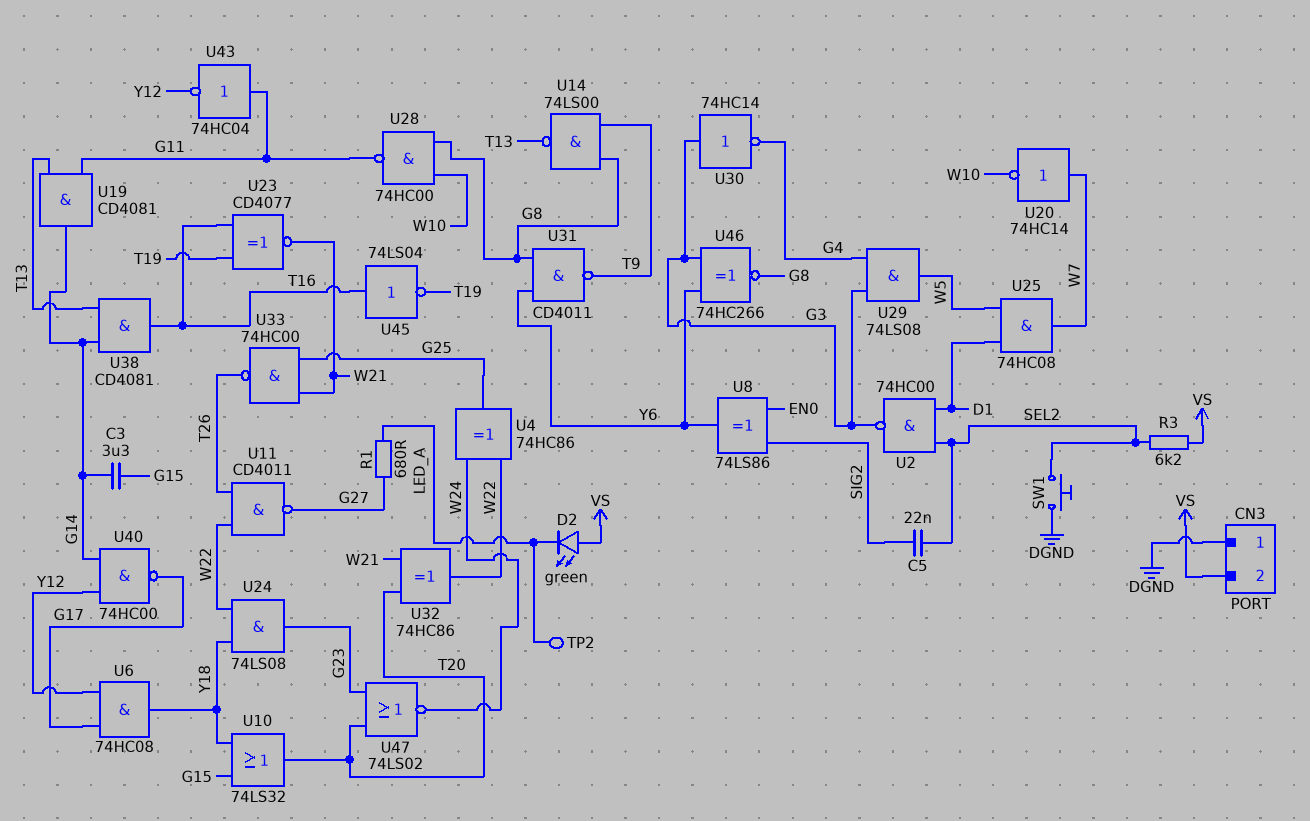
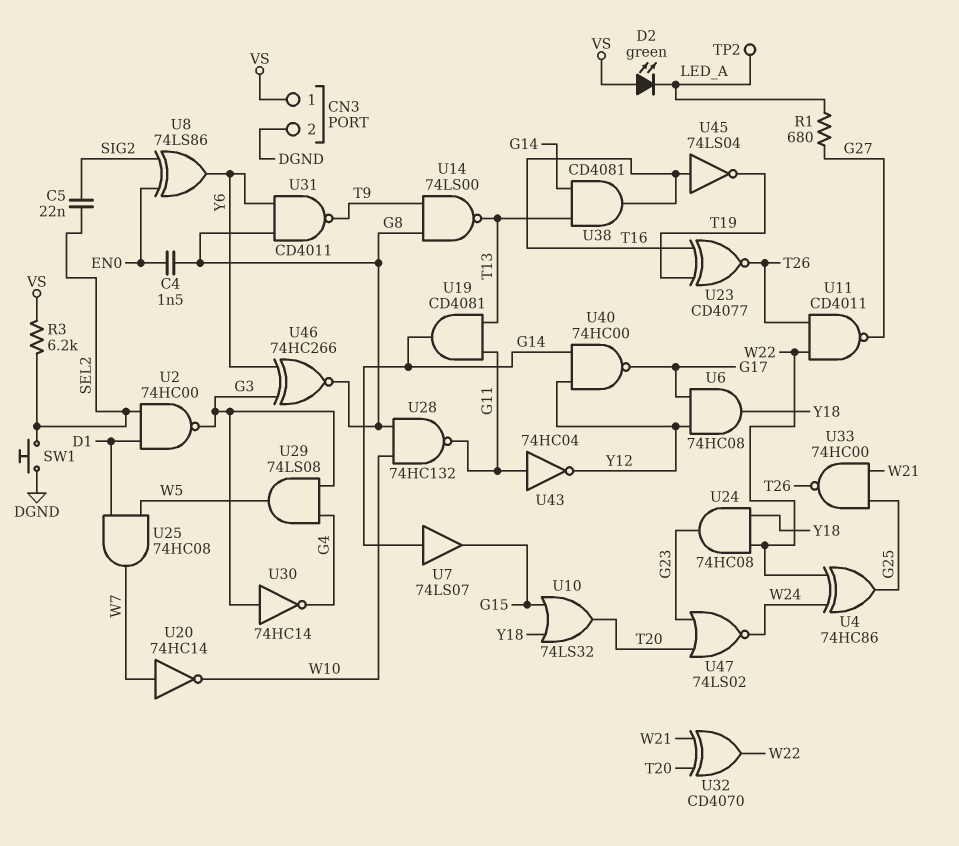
C3: 3.3uF (G14, G15) -> none
C4: none -> 1.5nF (EN0, G8)
CN3 pin 1: DGND -> VS
CN3 pin 2: VS -> DGND
U7: none -> buffer 74LS07 (in G14, out G15)
U23: XNOR CD4077 (in T16, in T19, out W21) -> XNOR CD4077 (in T16, in T19, out T26)
U24: AND 74LS08 (in W22, in Y18, out G23) -> AND 74HC08 (in W22, in Y18, out G23)
U28: NAND 74HC00 (in G8, in W10, out G11) -> NAND 74HC132 (in G8, in W10, out G11)
U32: XOR 74HC86 (in T20, in W21, out W22) -> XOR CD4070 (in T20, in W21, out W22)

